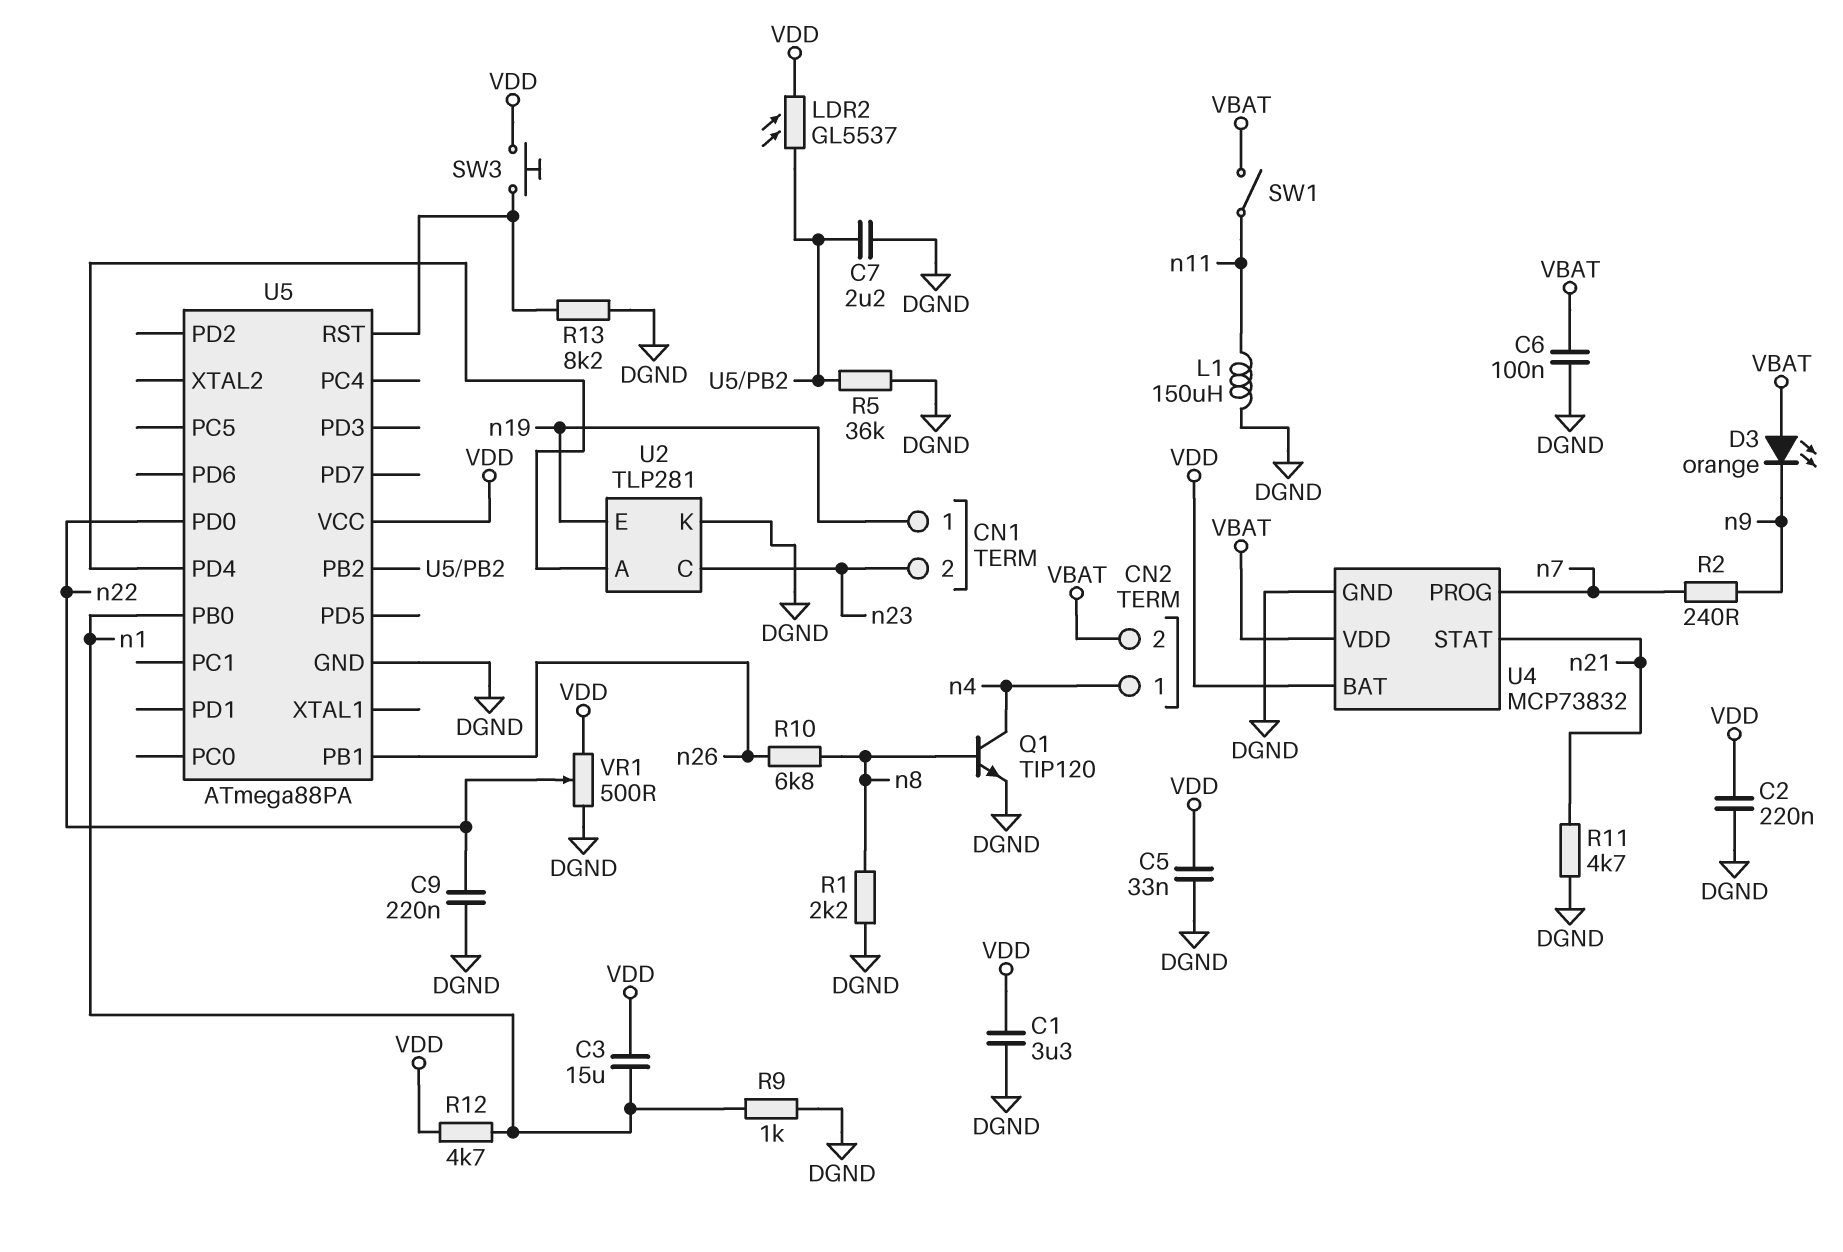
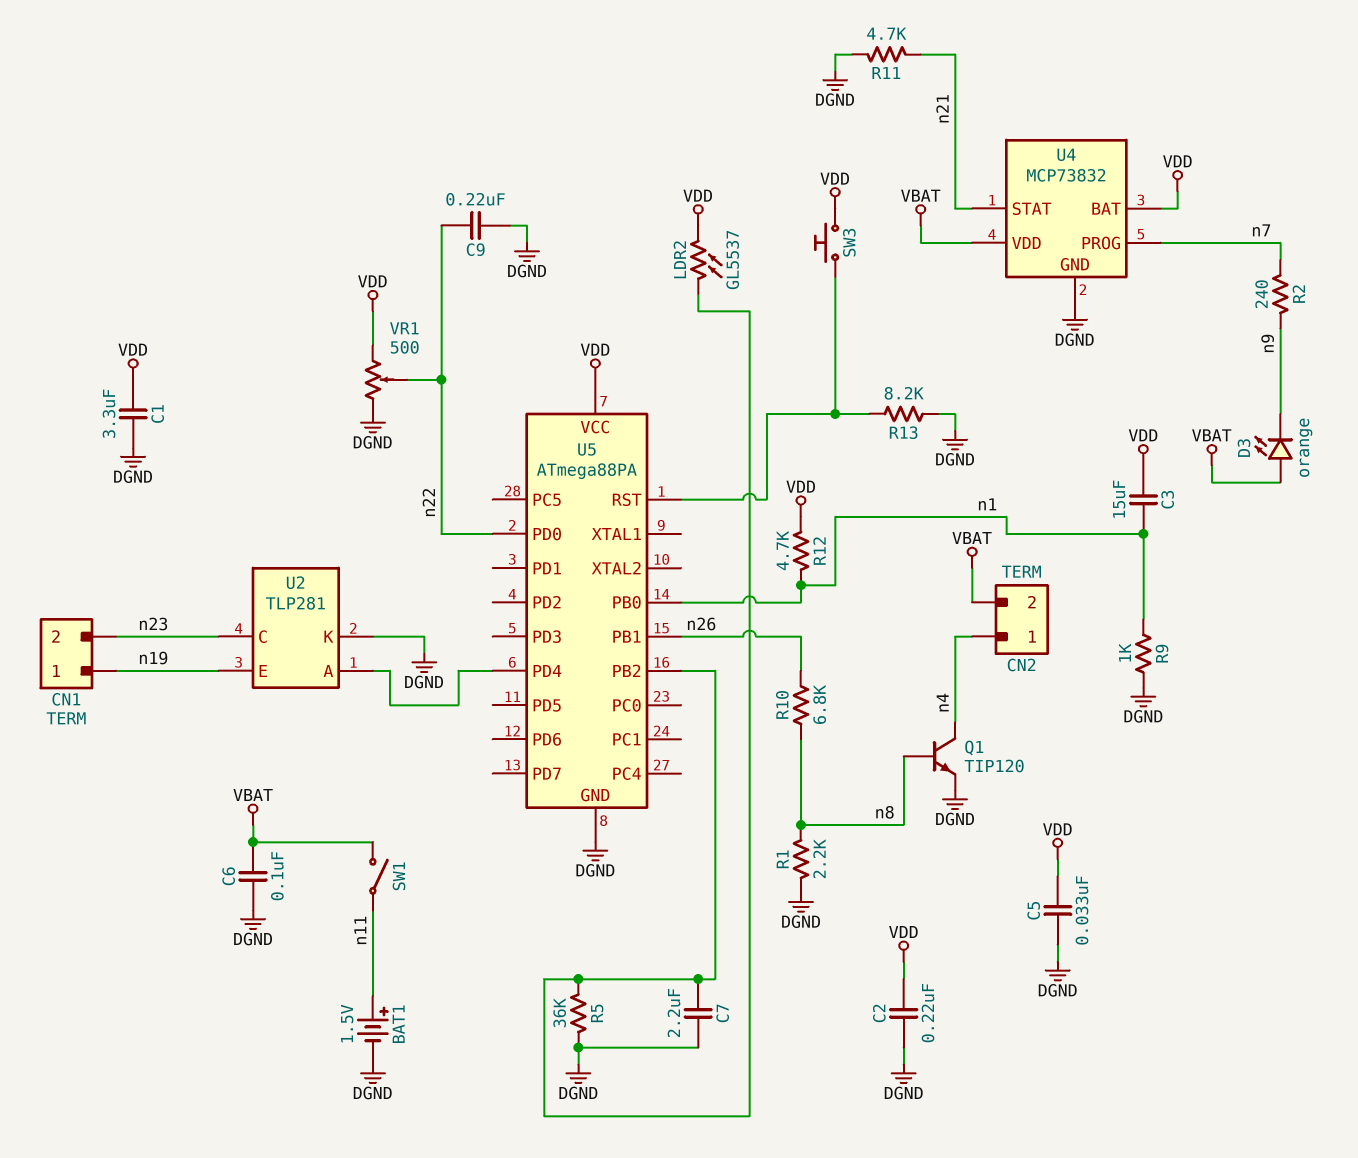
BAT1: none -> 1.5V (plus n11, minus DGND)
L1: 150uH (DGND, n11) -> none

